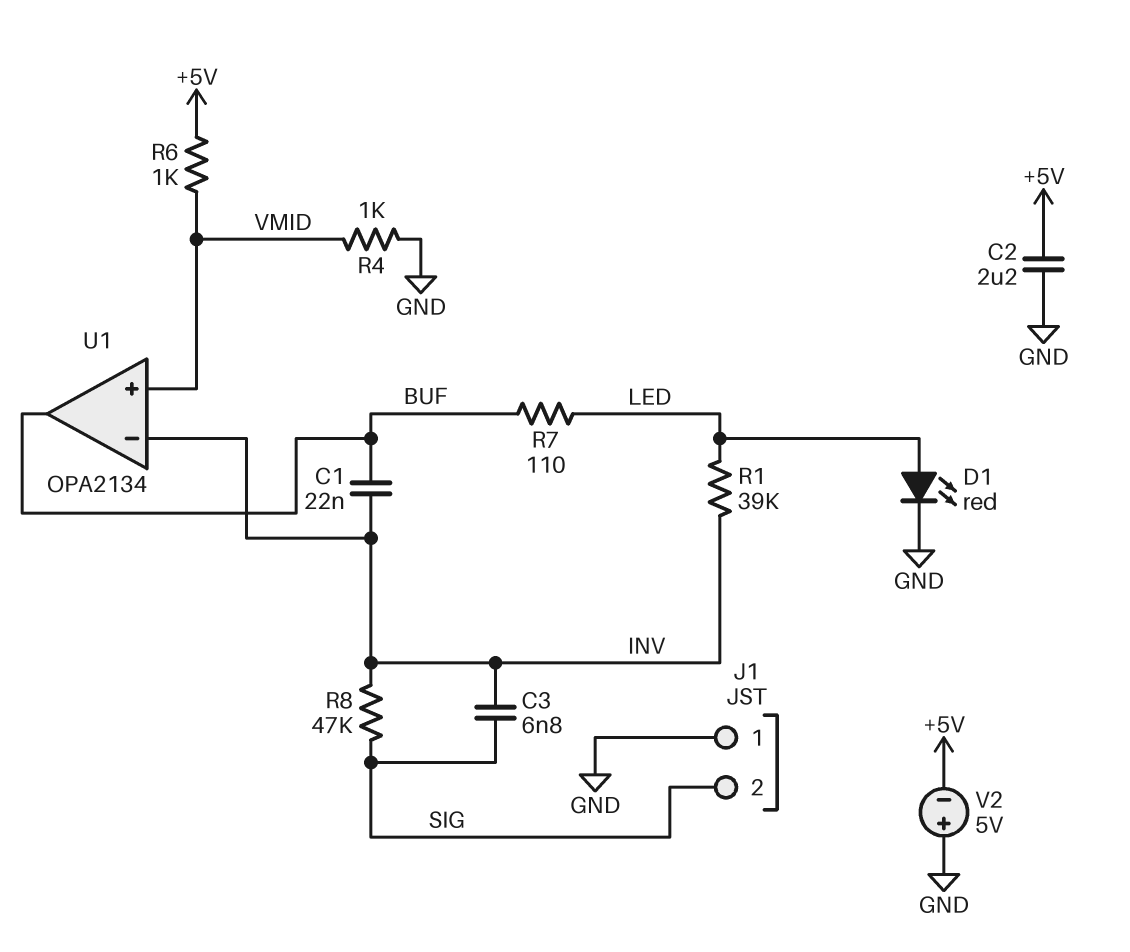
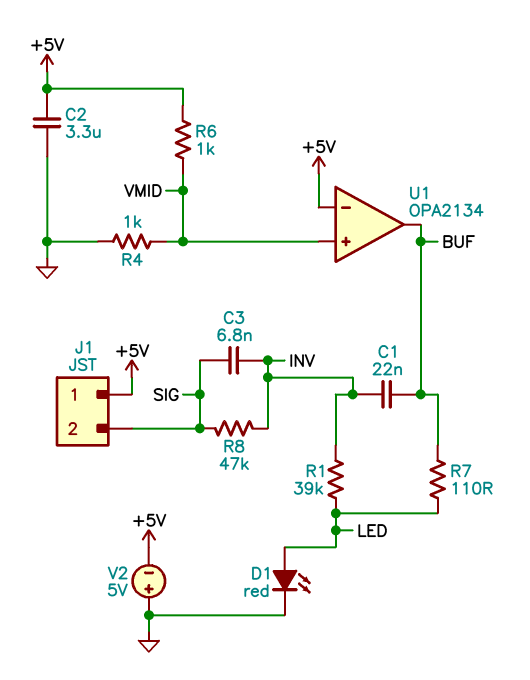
C2: 2.2uF (+5V, GND) -> 3.3uF (+5V, GND)
J1 pin 1: GND -> +5V
U1 pin in-: INV -> +5V

